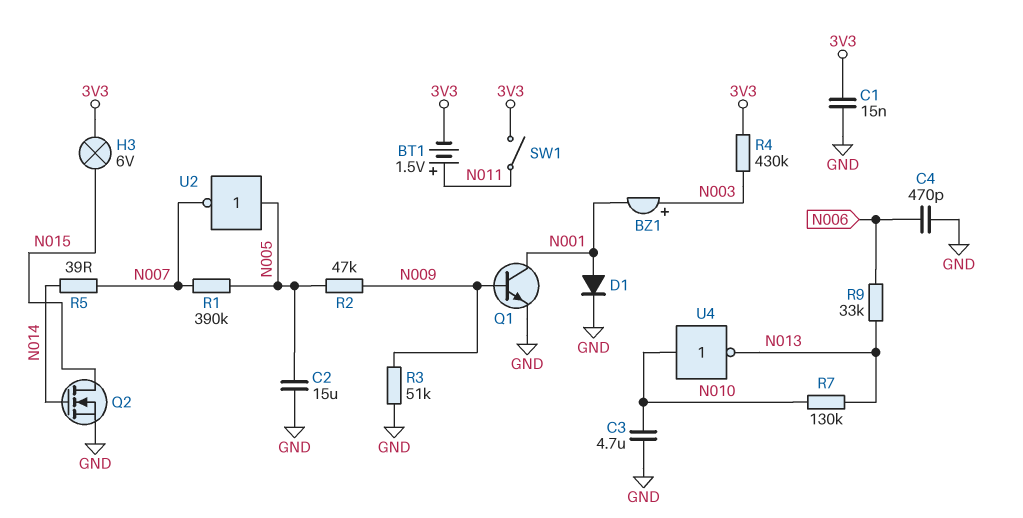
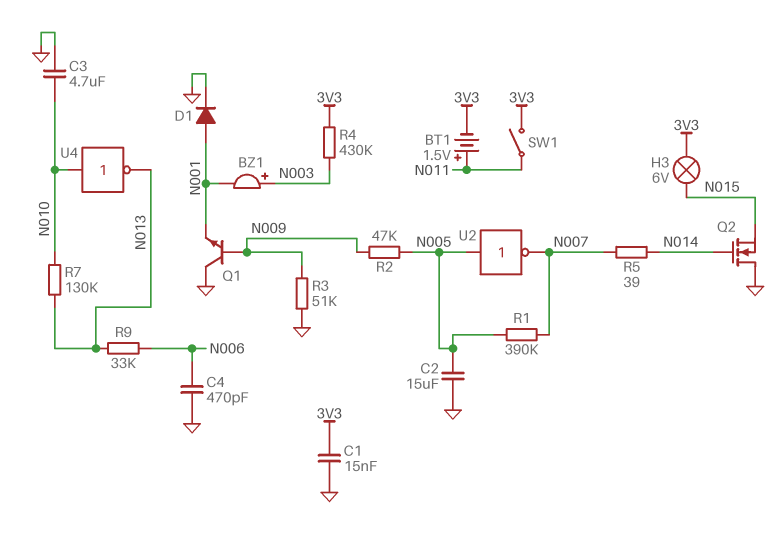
Q1: NPN (B N009, C N001, E GND) -> NPN (B N009, C GND, E N001)
Q2: NMOS (G N014, D N015, S GND) -> NMOS (G N014, D GND, S N015)

